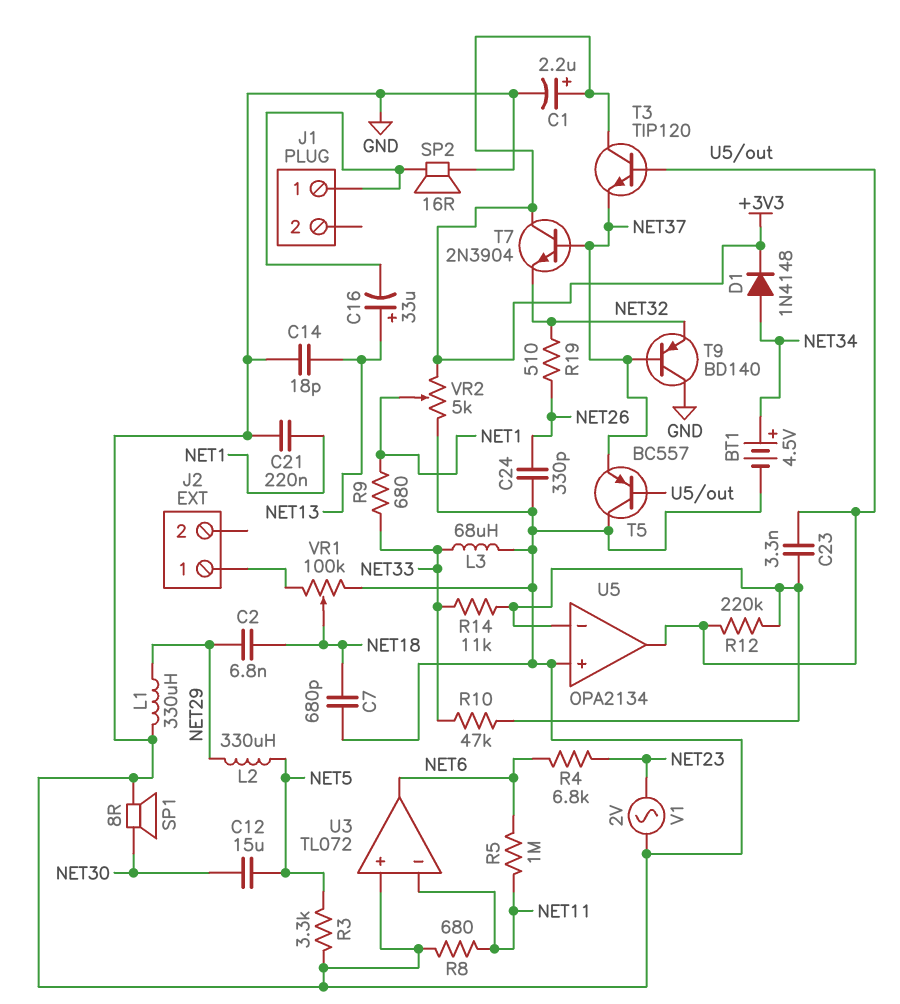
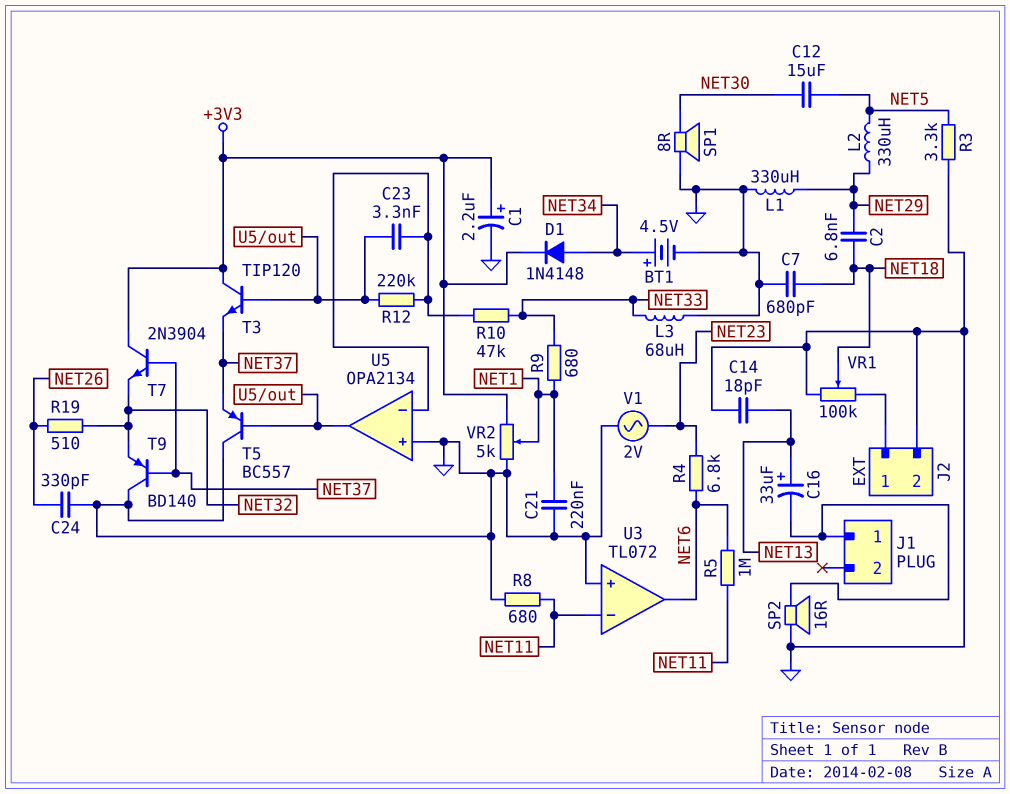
J2 pin 2: none -> GND
R14: 11k (NET33, U5/in-) -> none

